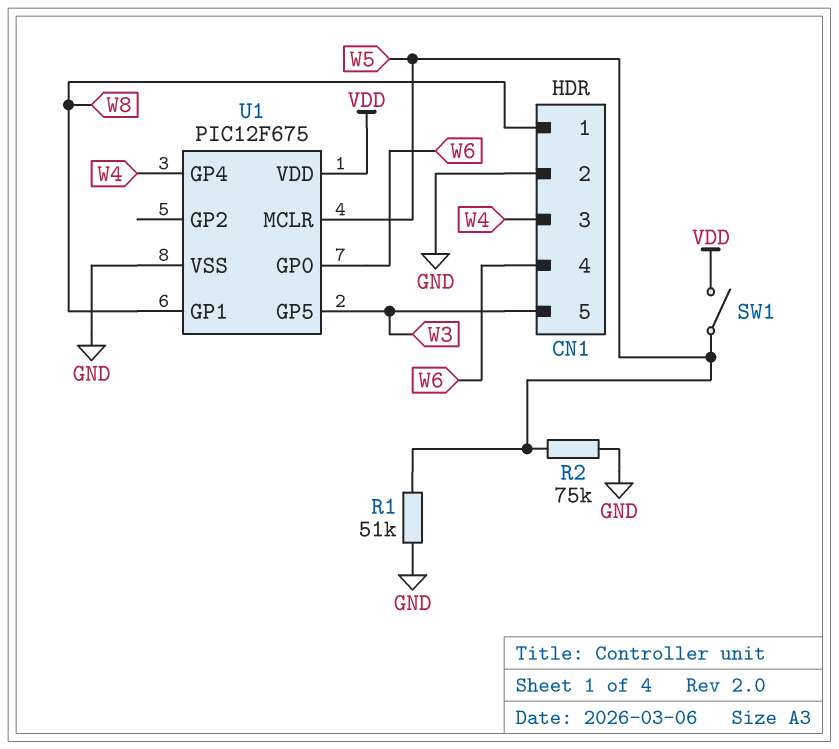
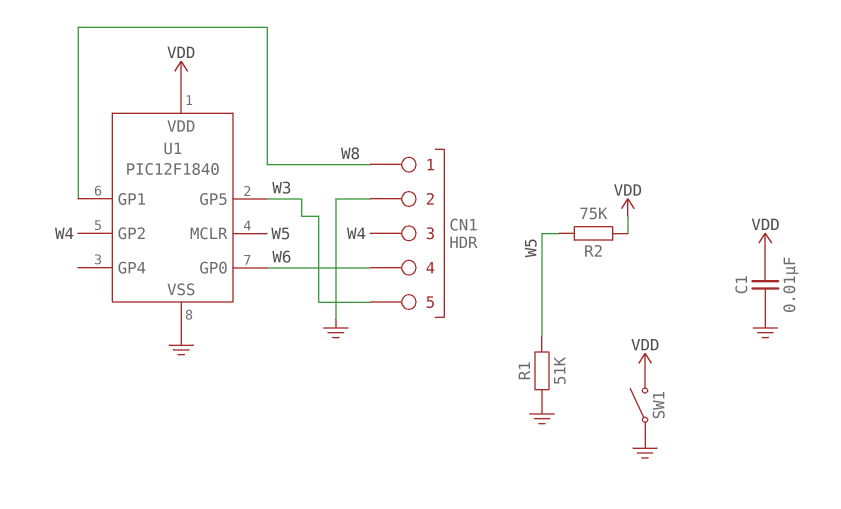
C1: none -> 10nF (GND, VDD)
R2: 75k (GND, W5) -> 75k (VDD, W5)
SW1: switch (VDD, W5) -> switch (GND, VDD)
U1: PIC12F675 -> PIC12F1840
U1 pin GP2: none -> W4
U1 pin GP4: W4 -> none

